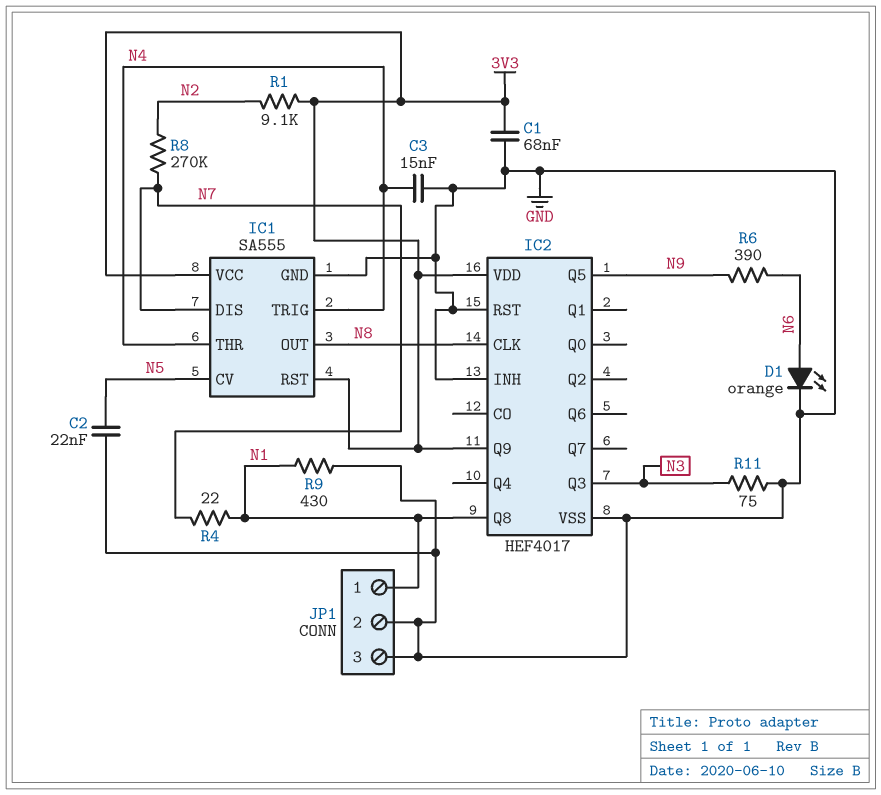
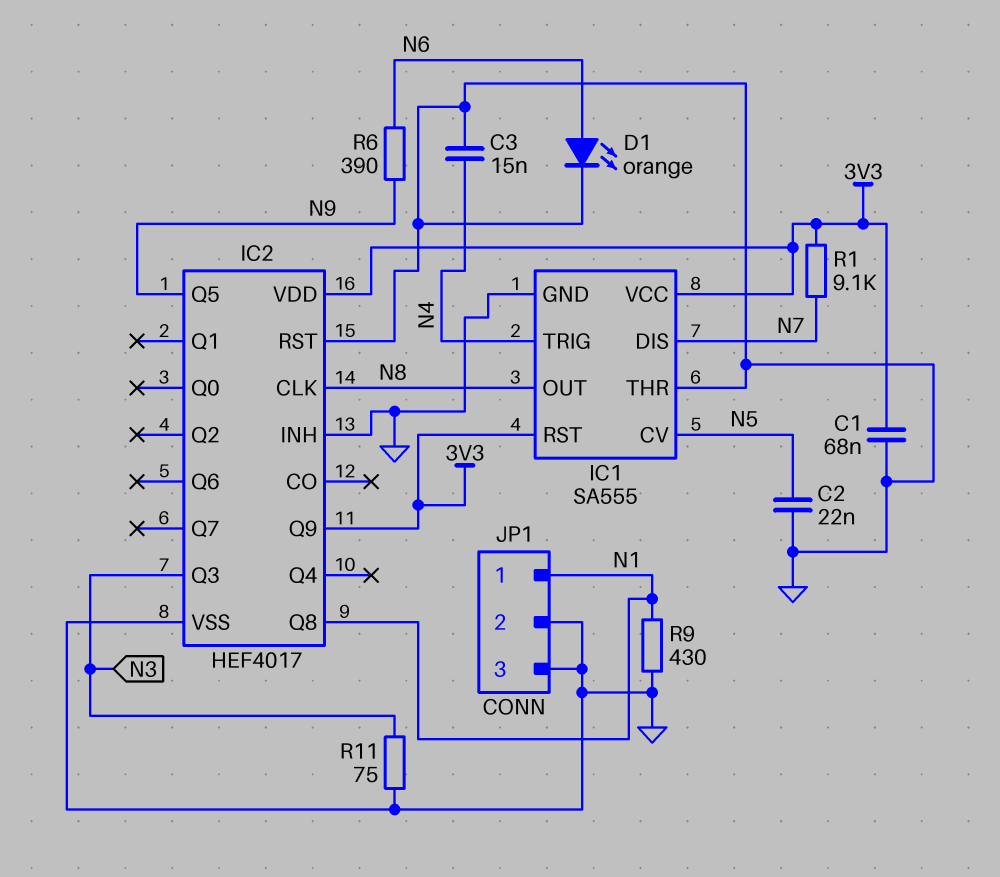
IC1 pin THR: N4 -> GND
R1: 9.1k (3V3, N2) -> 9.1k (3V3, N7)
R4: 22 (N1, N7) -> none
R8: 270k (N2, N7) -> none

